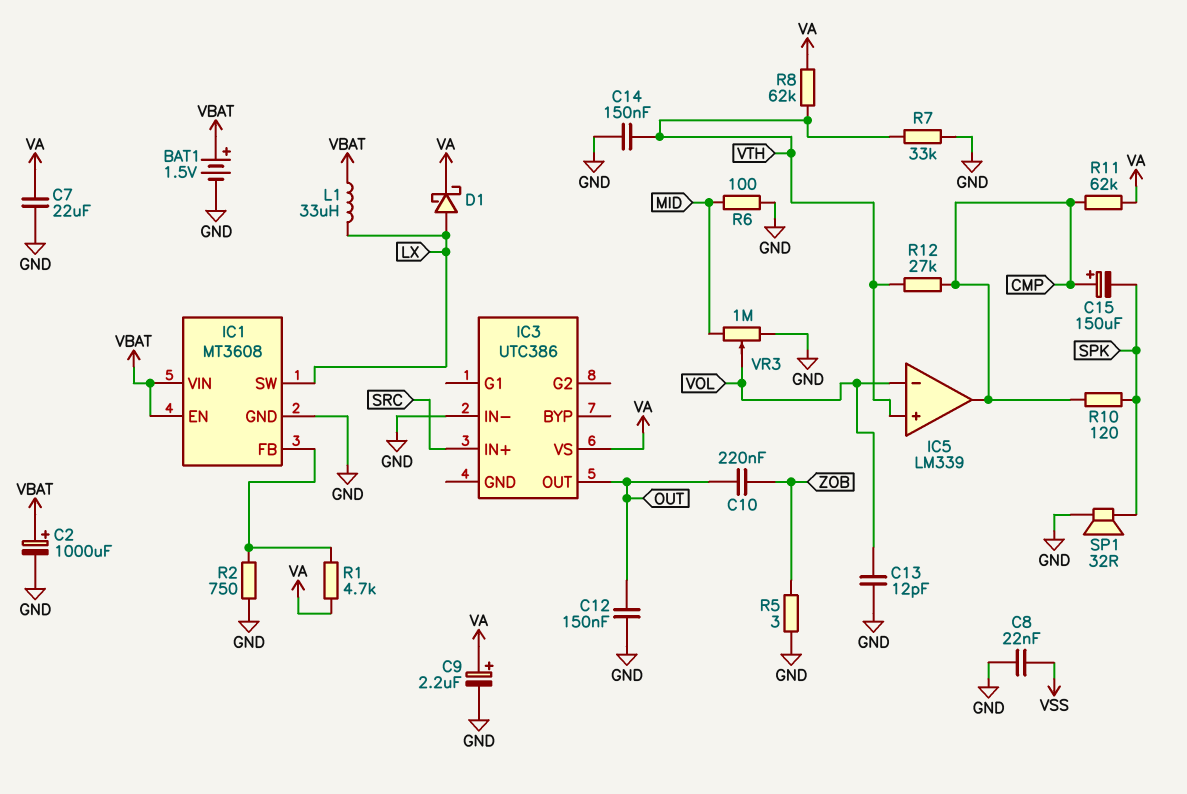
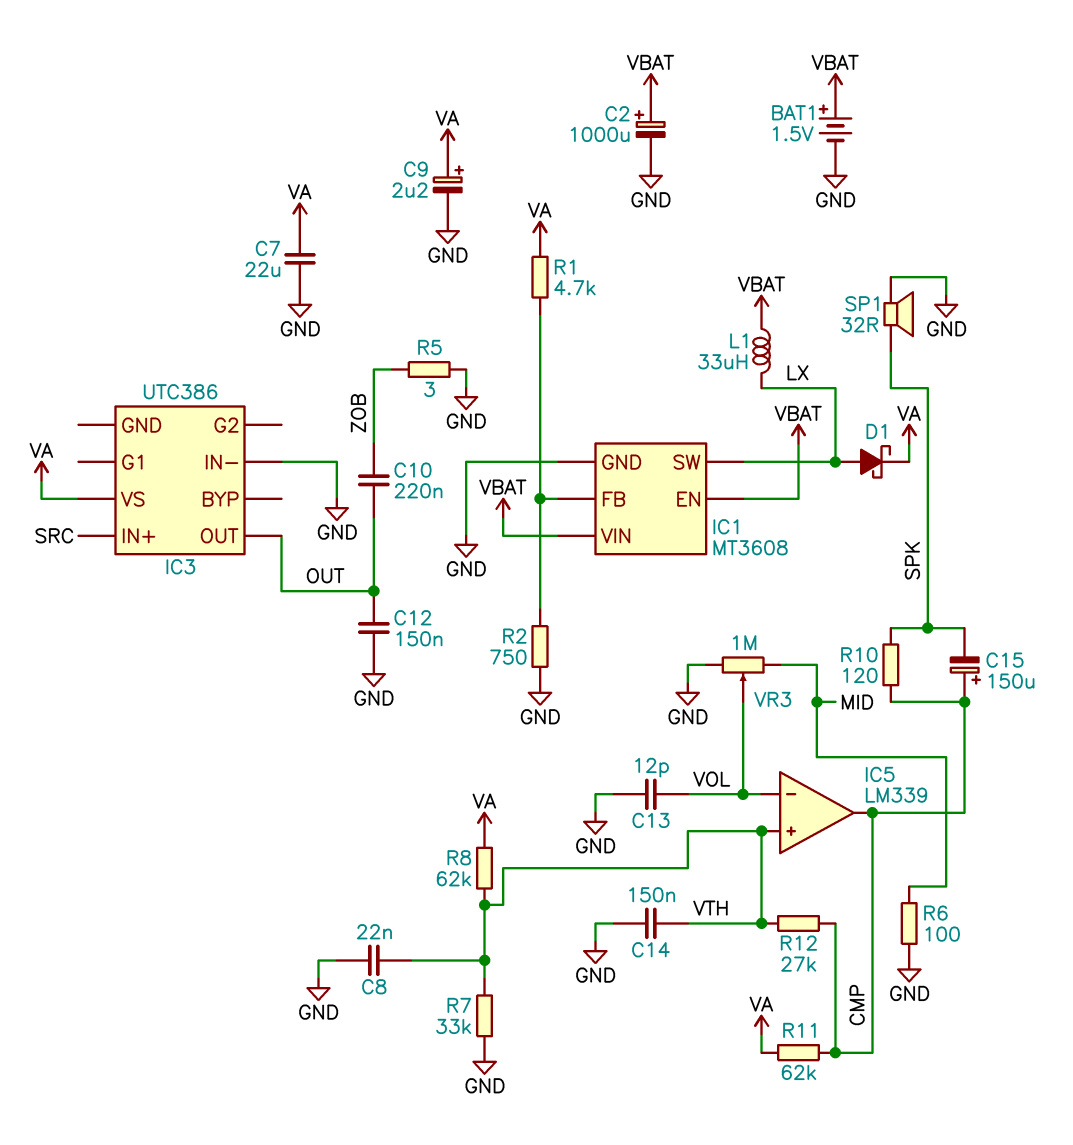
C8: 22nF (GND, VSS) -> 22nF (GND, VTH)

